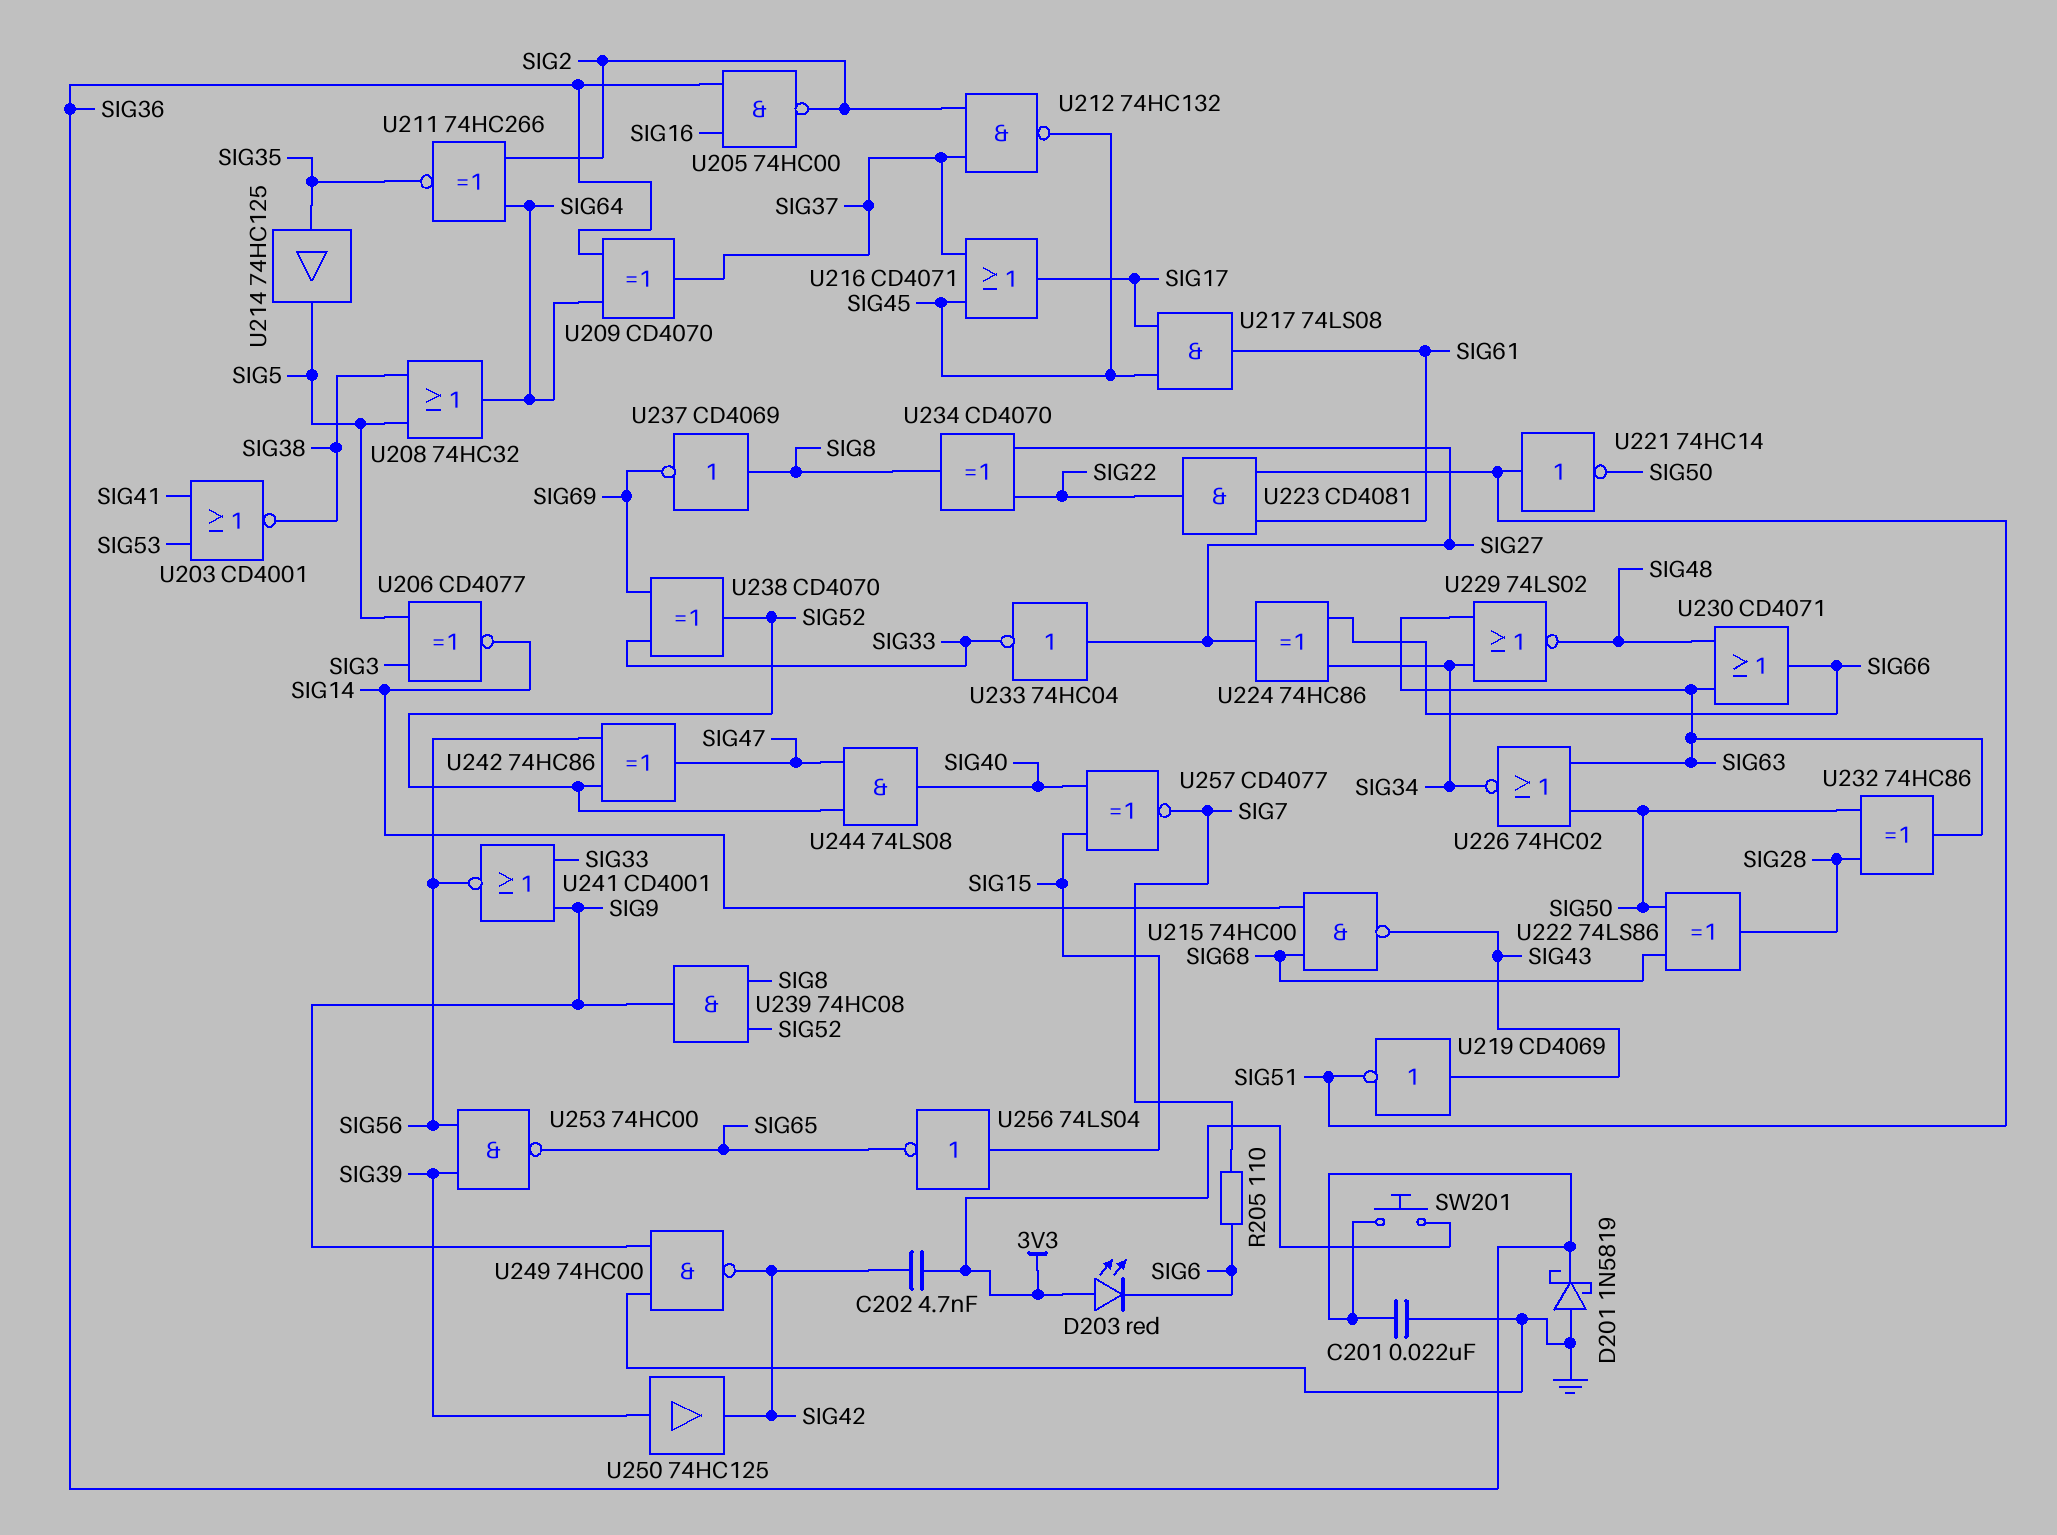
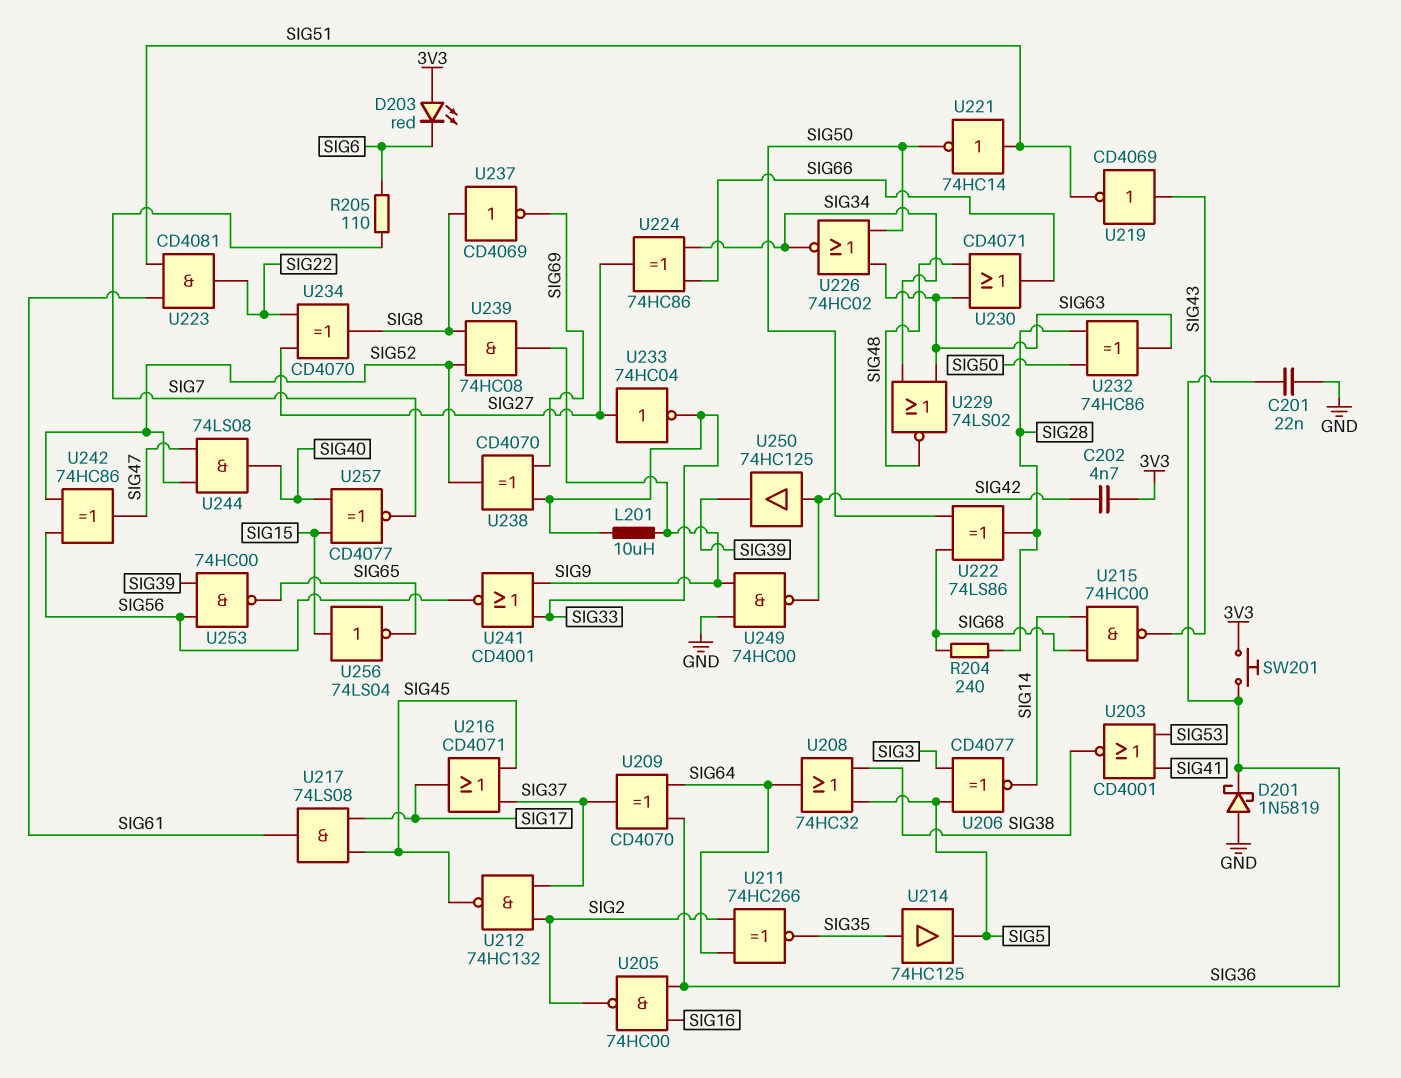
L201: none -> 10uH (SIG9, SIG33)
R204: none -> 240 (SIG28, SIG68)
U250: buffer 74HC125 (in SIG39, out SIG42) -> buffer 74HC125 (in SIG42, out SIG39)

